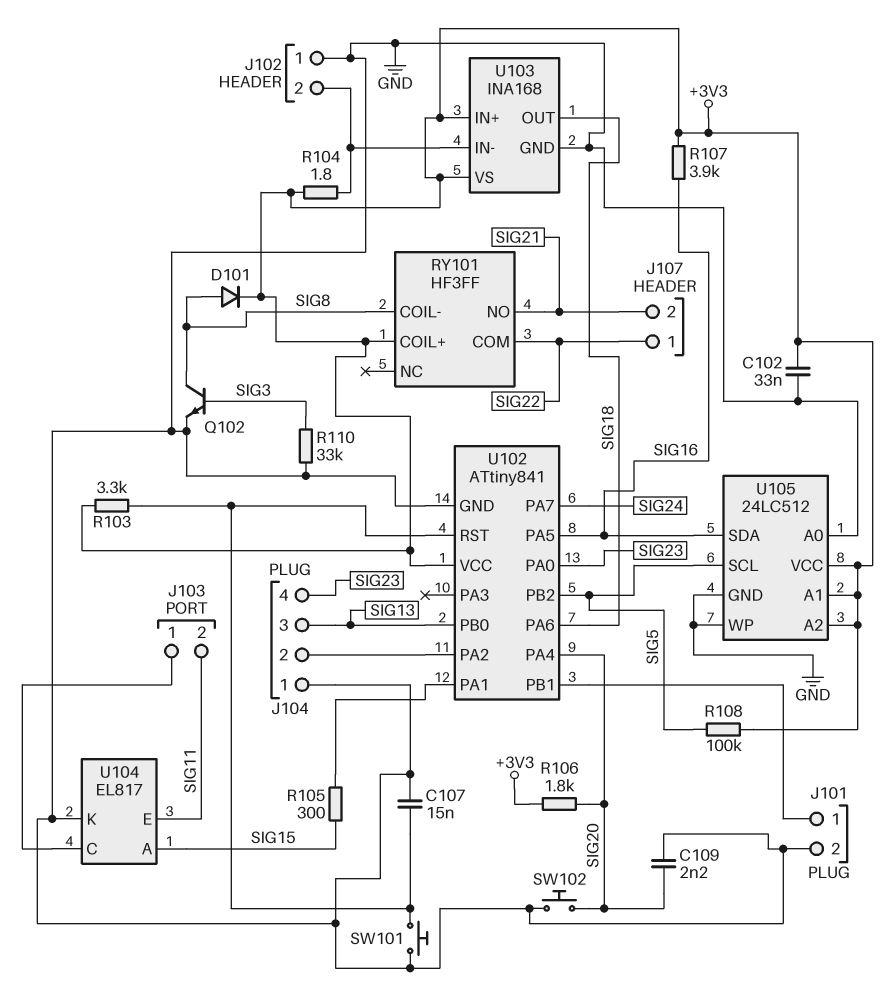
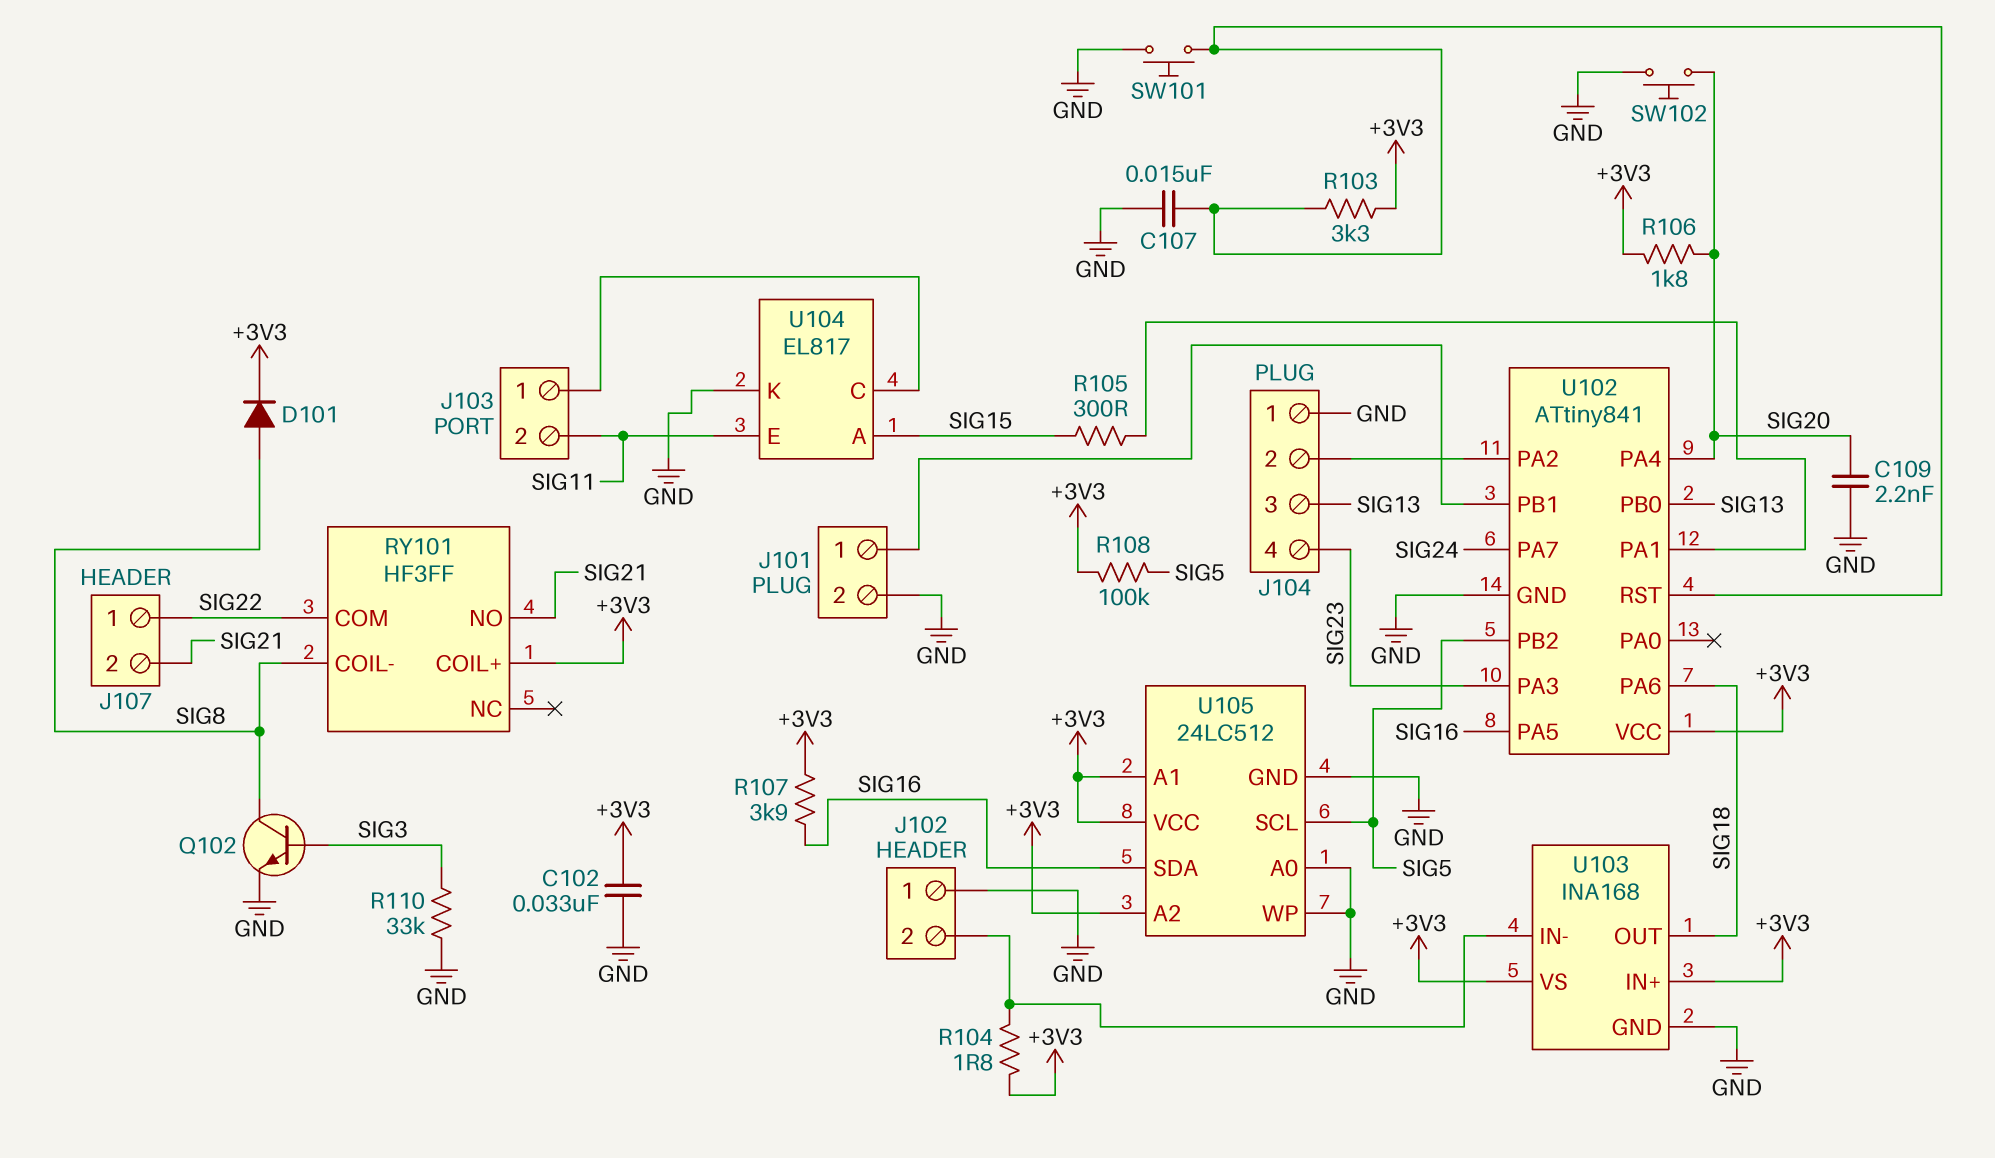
U102 pin PA0: SIG23 -> none
U102 pin PA3: none -> SIG23

